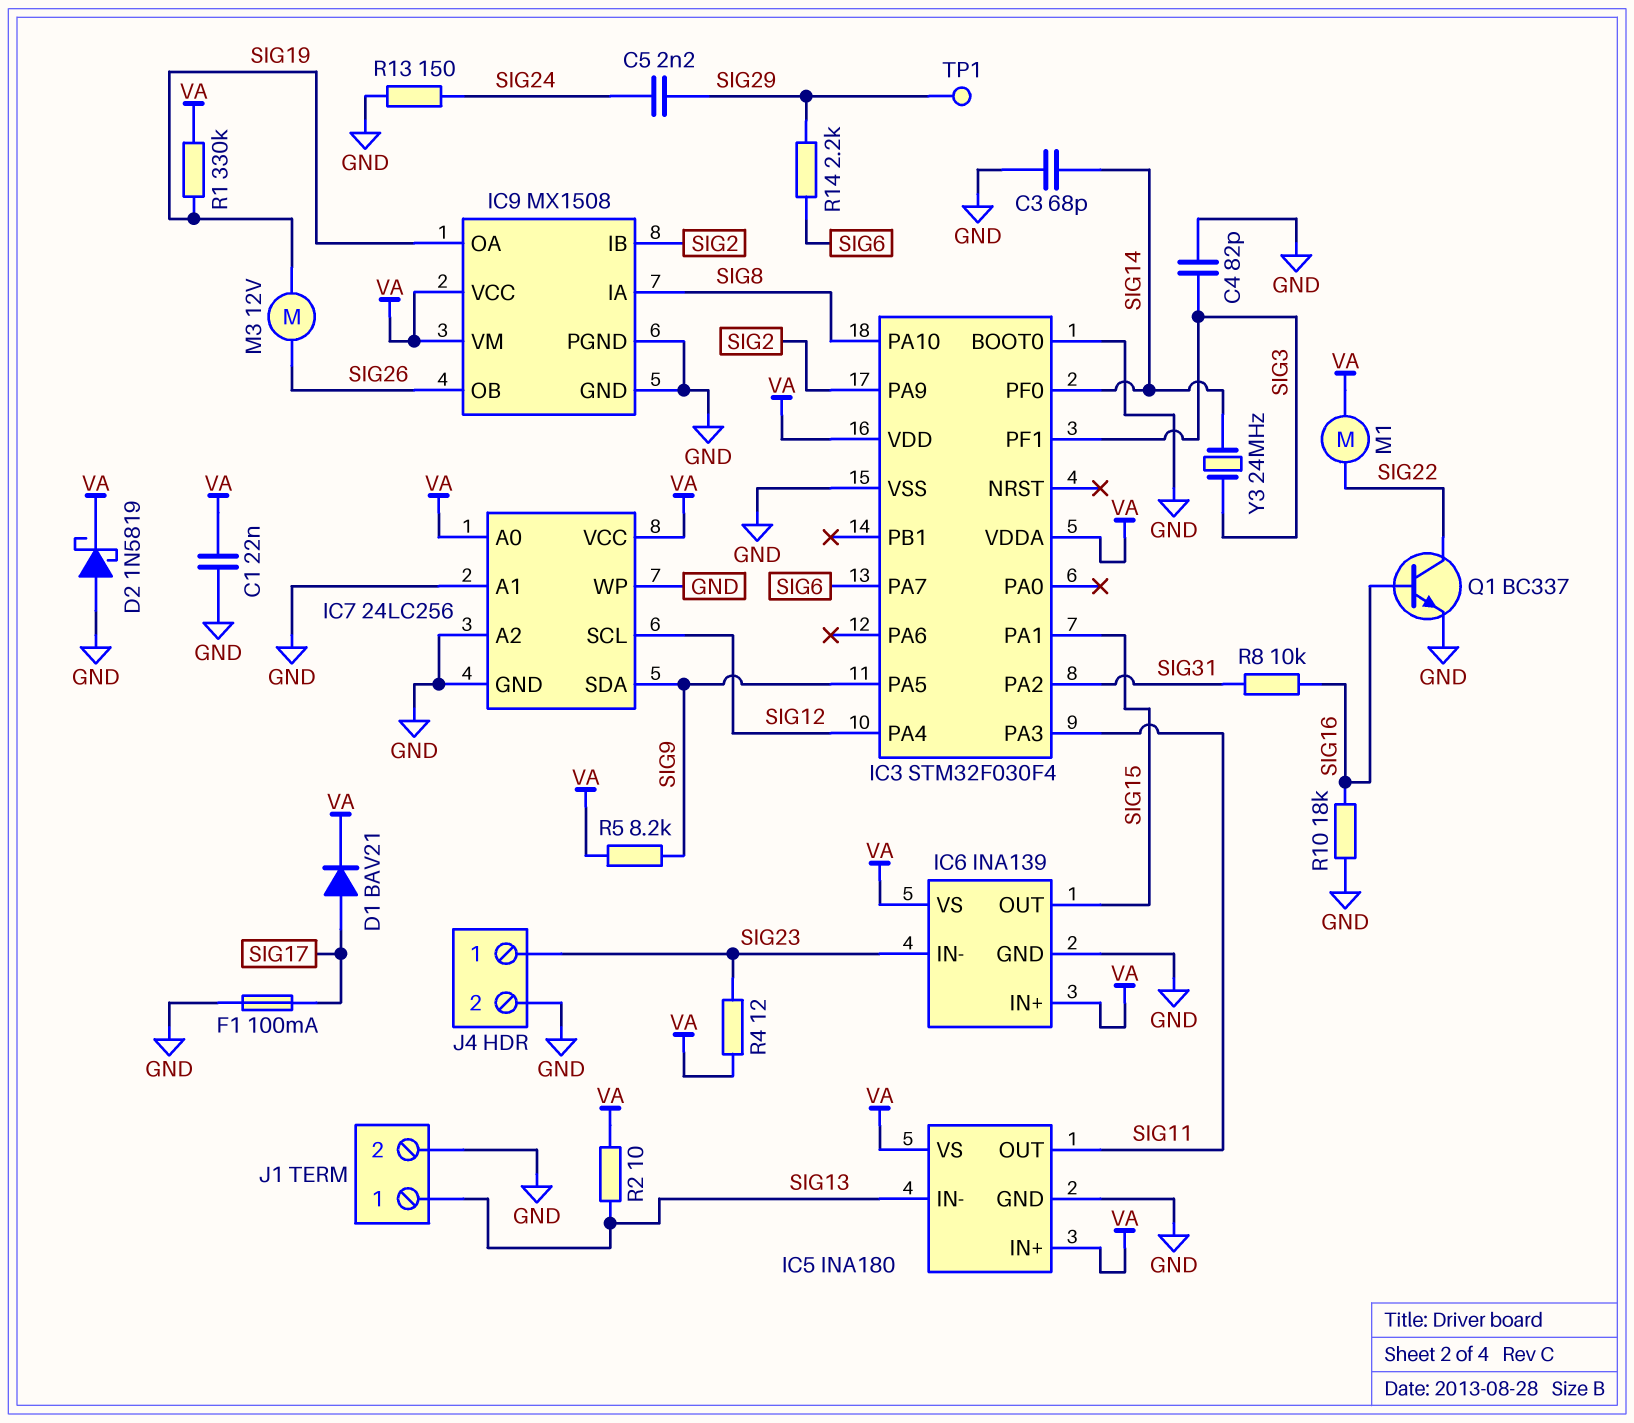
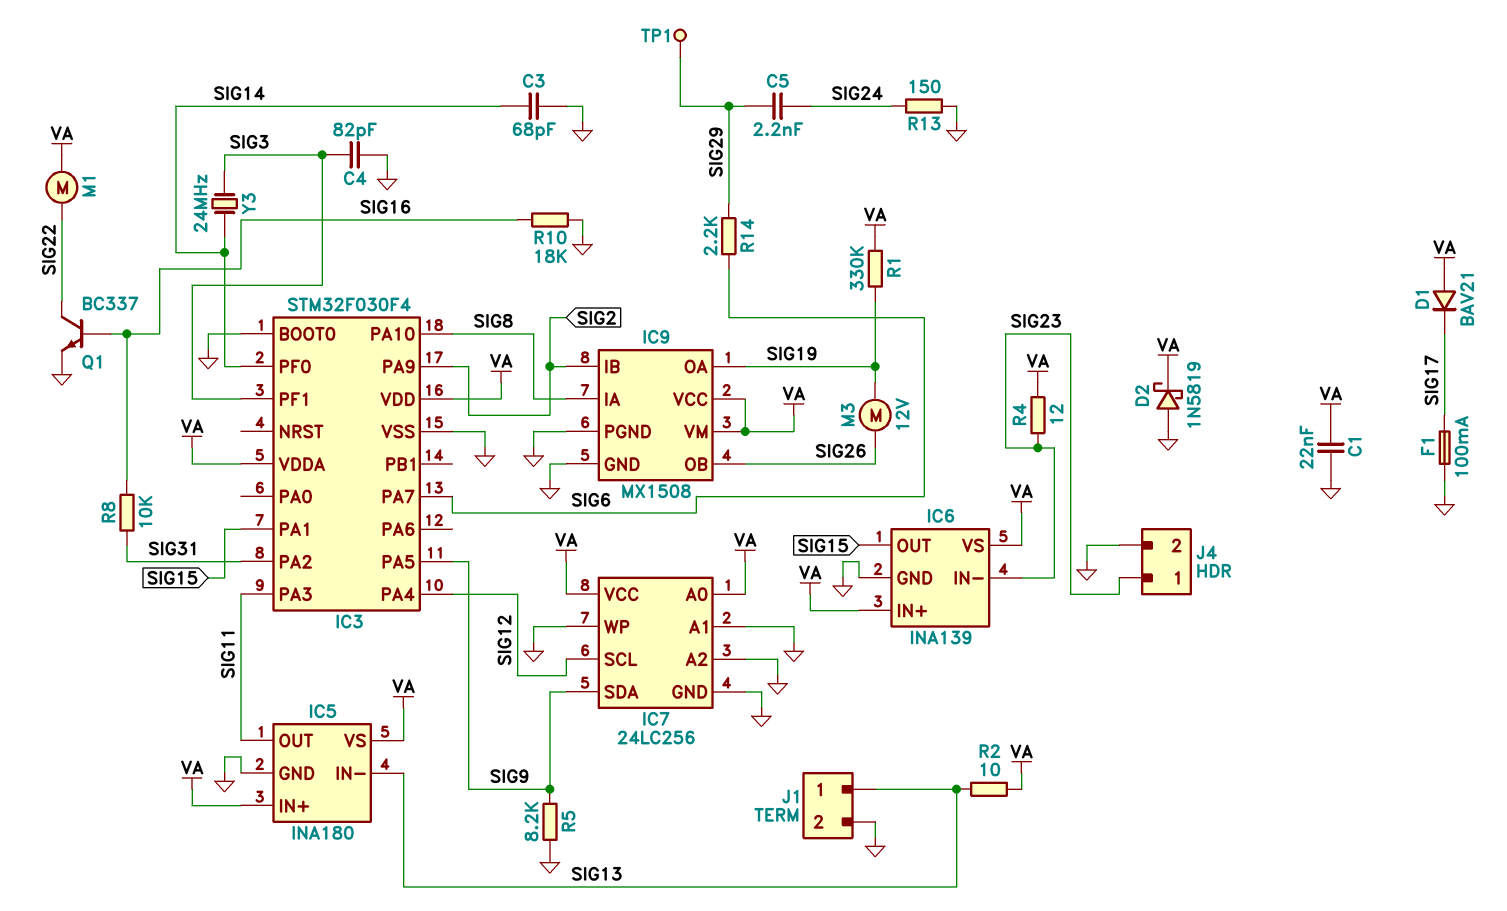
D1: diode BAV21 (A SIG17, K VA) -> diode BAV21 (A VA, K SIG17)
R5: 8.2k (SIG9, VA) -> 8.2k (GND, SIG9)

